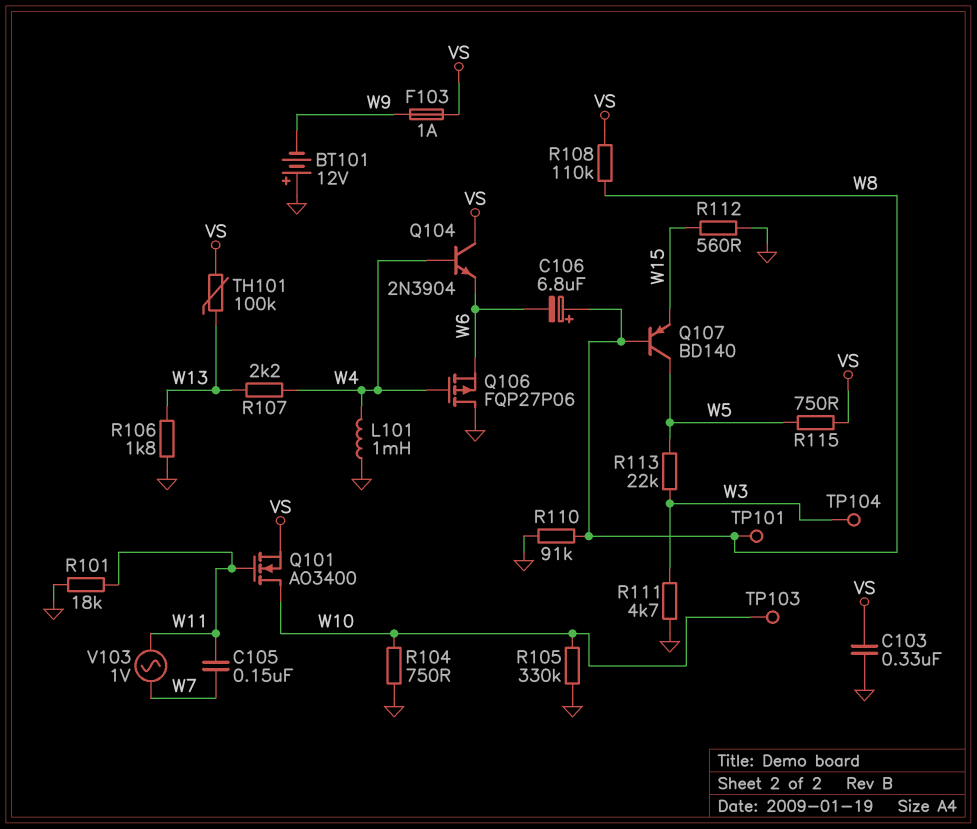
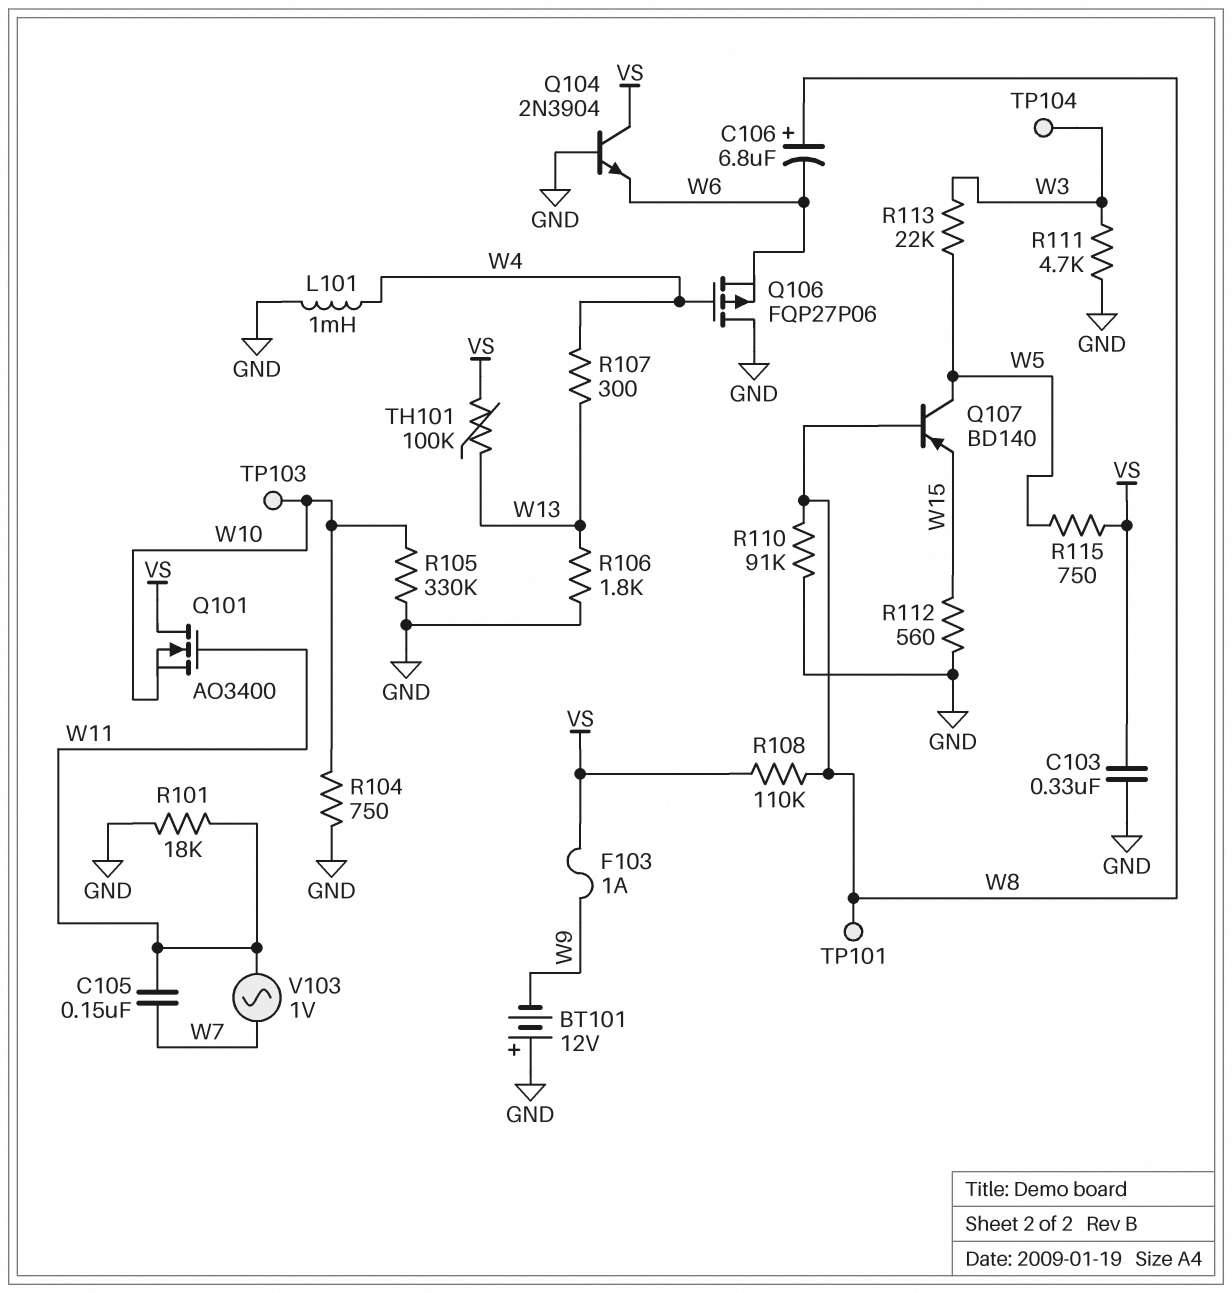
Q101: NMOS AO3400 (G W11, D W10, S VS) -> NMOS AO3400 (G W11, D VS, S W10)
Q104: NPN 2N3904 (B W4, C VS, E W6) -> NPN 2N3904 (B GND, C VS, E W6)
R107: 2.2k (W4, W13) -> 300 (W4, W13)

